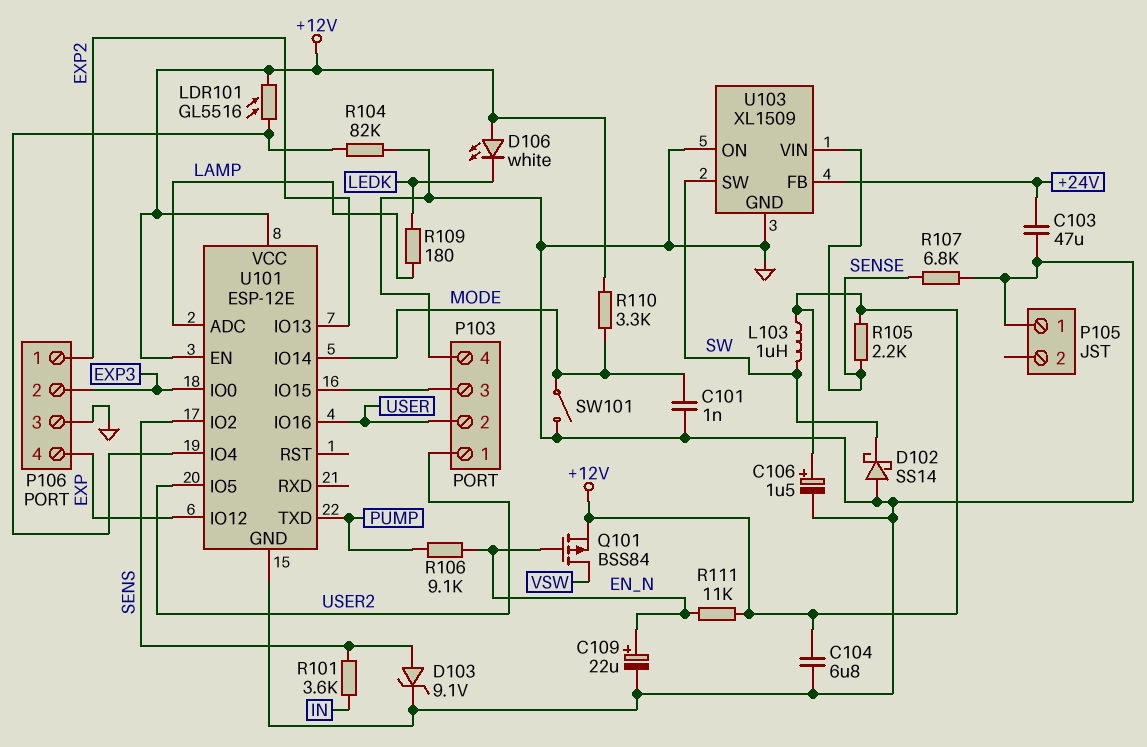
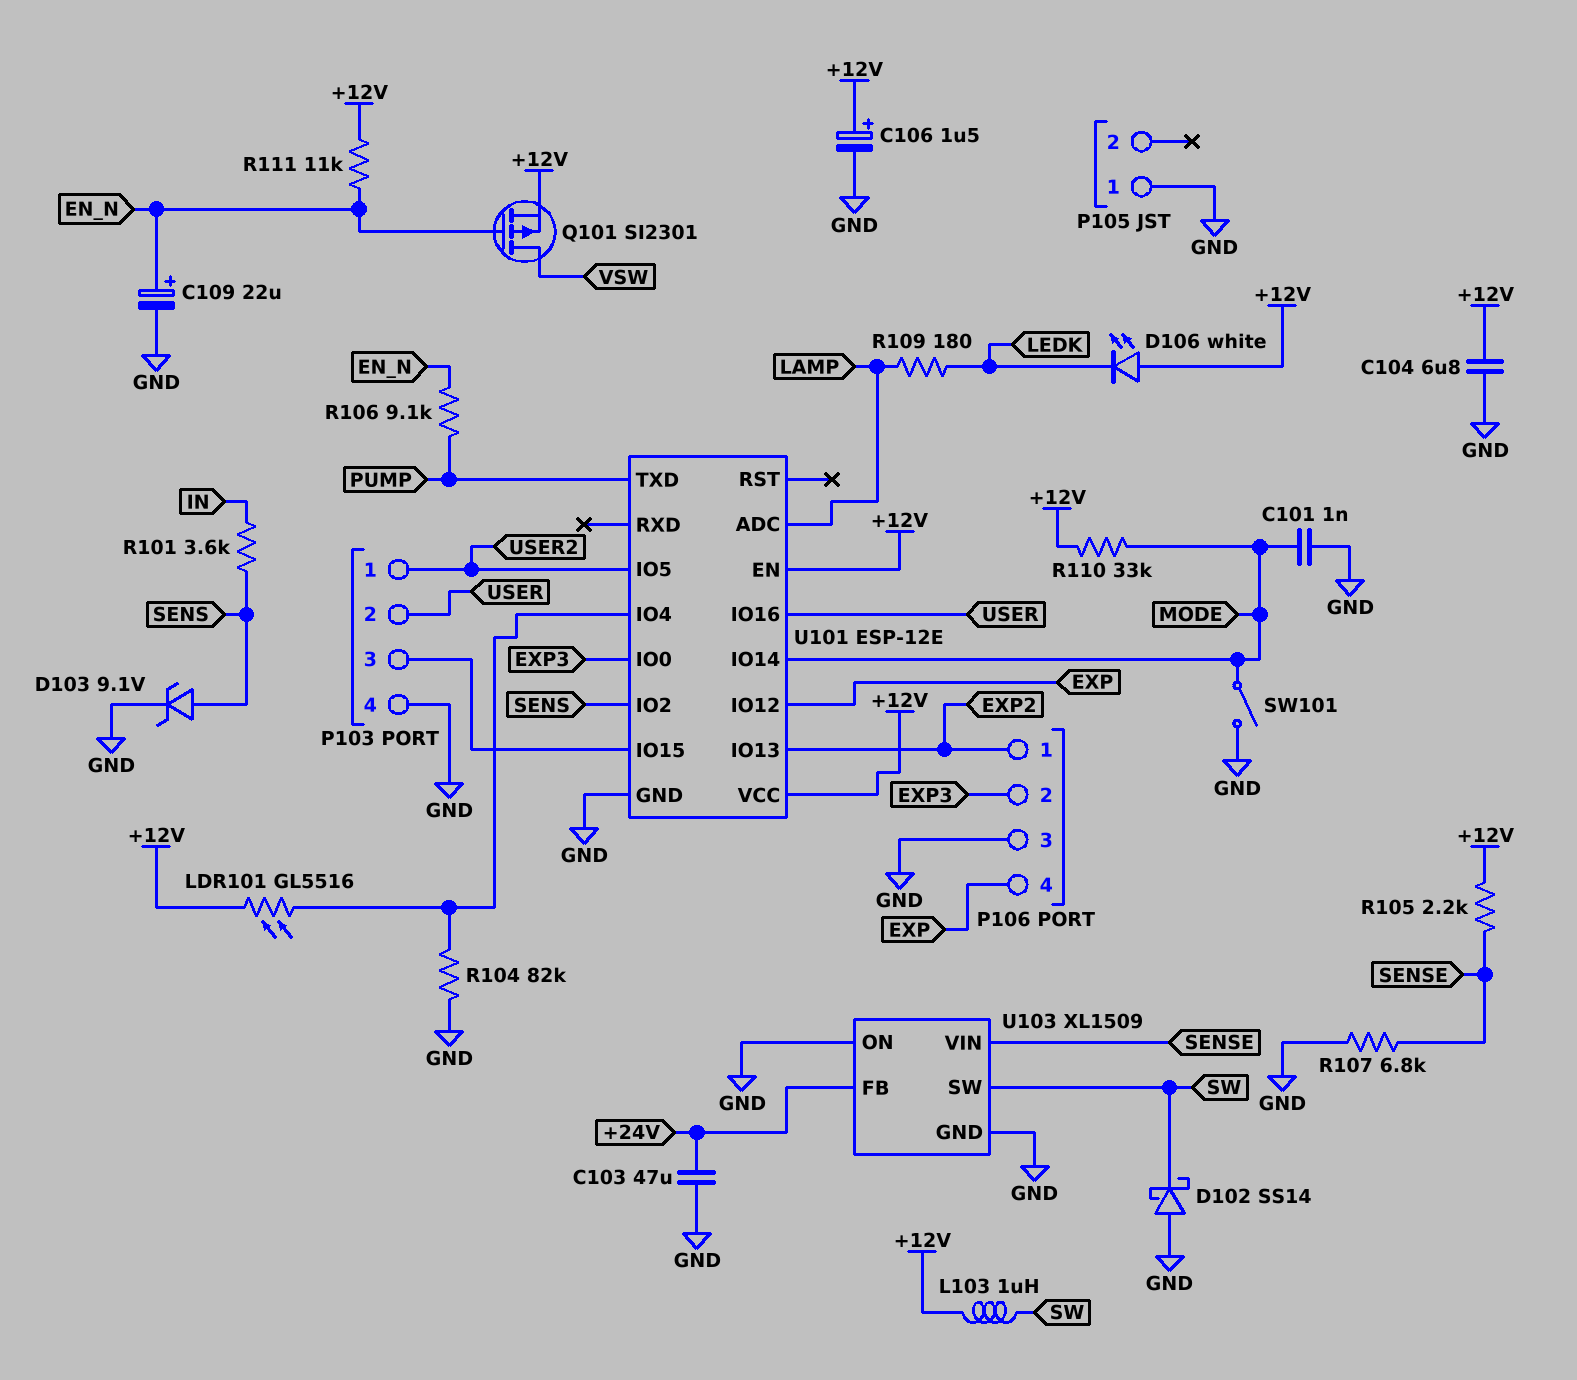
Q101: PMOS BSS84 (G EN_N, D VSW, S +12V) -> PMOS SI2301 (G EN_N, D VSW, S +12V)
R110: 3.3k (+12V, MODE) -> 33k (+12V, MODE)

